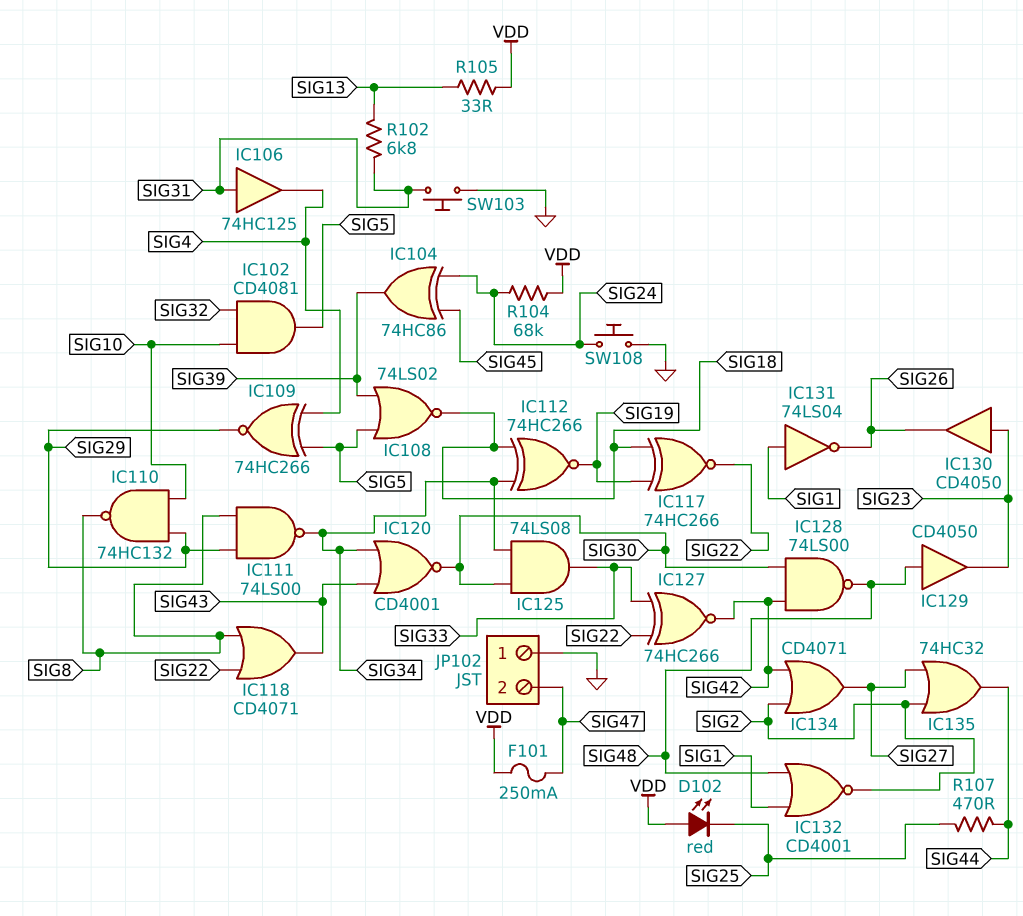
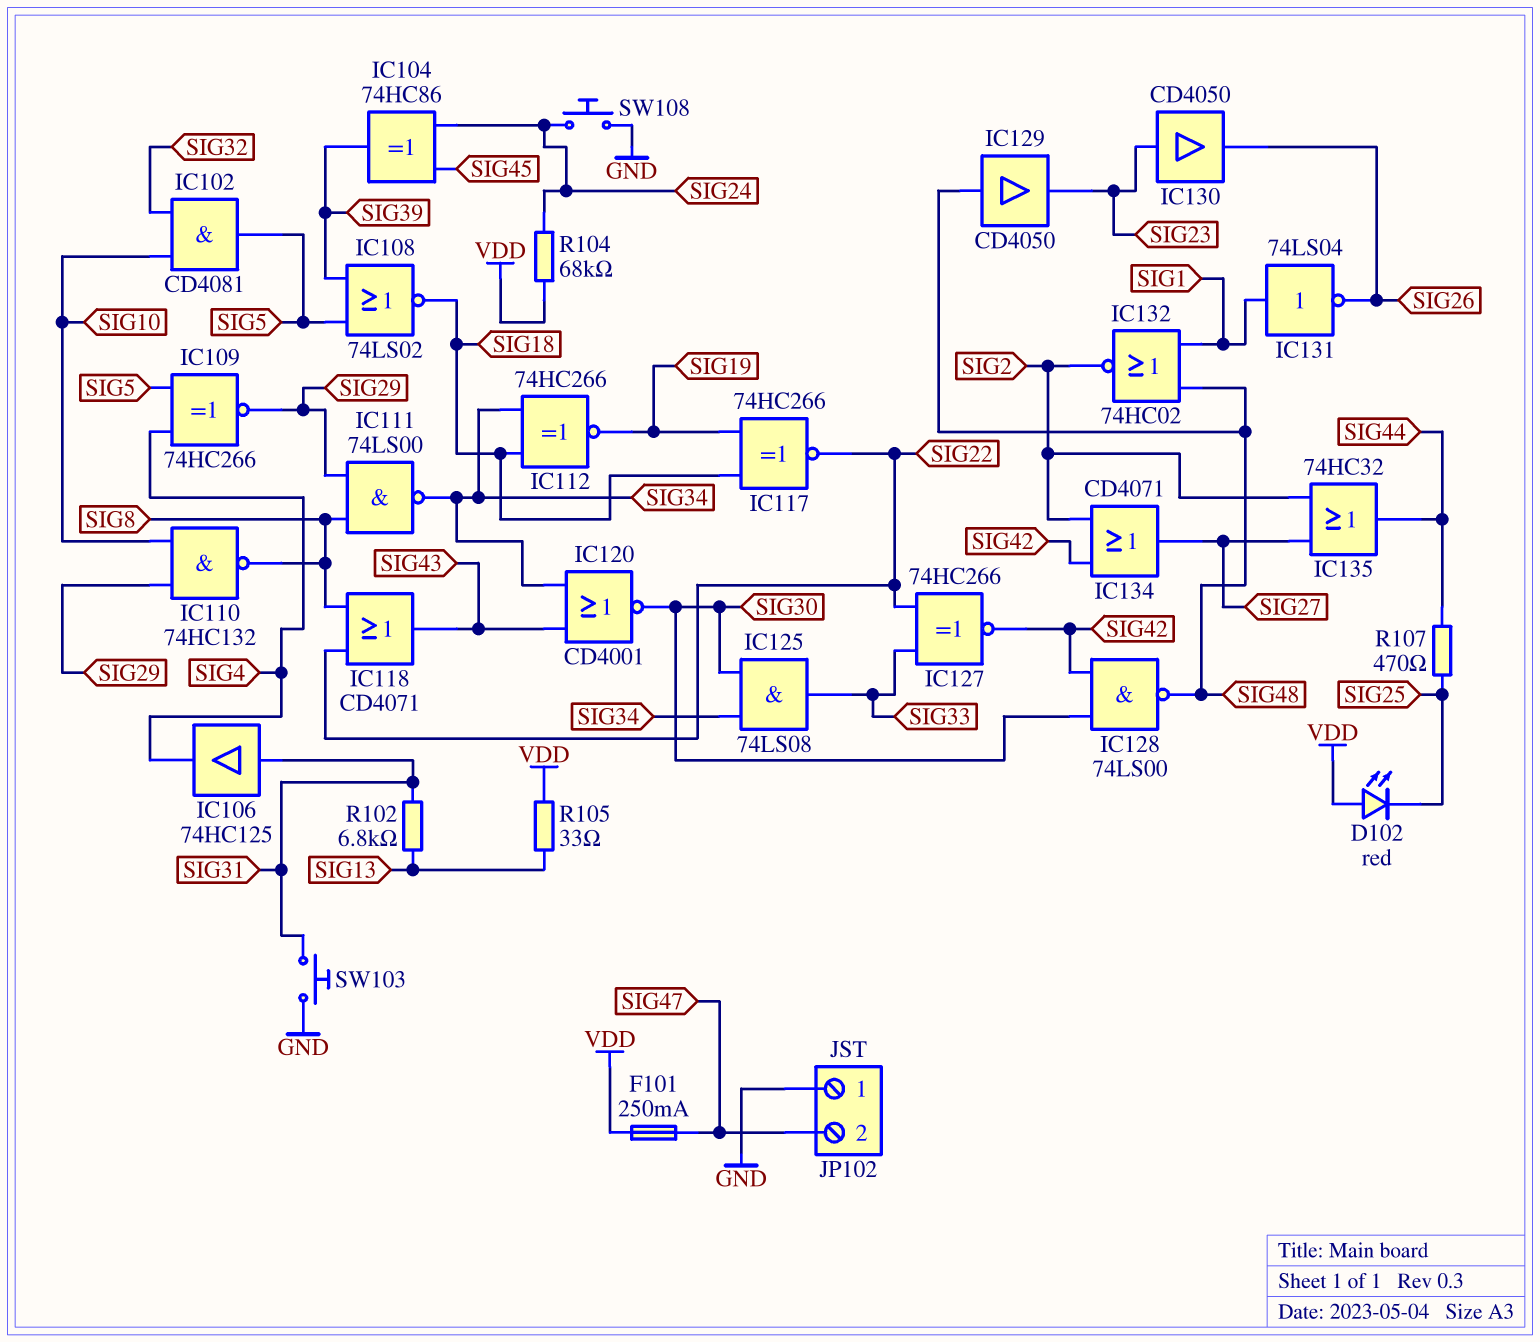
IC132: NOR CD4001 (in SIG1, in SIG48, out SIG2) -> NOR 74HC02 (in SIG1, in SIG48, out SIG2)

